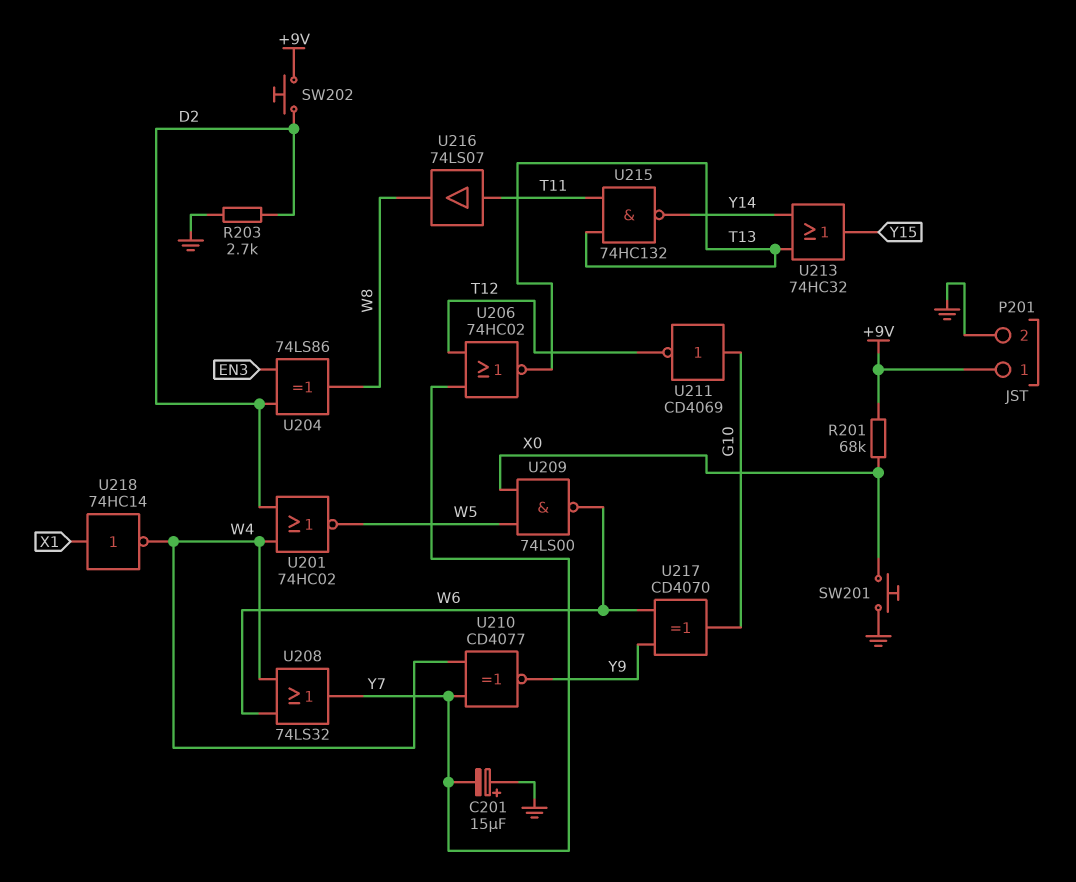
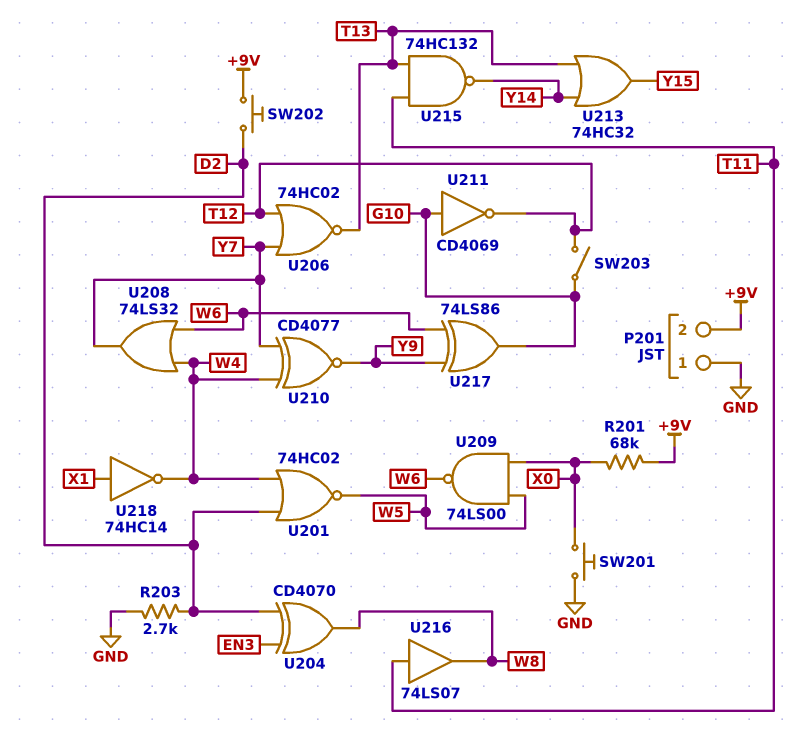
C201: 15uF (plus GND, minus Y7) -> none
P201 pin 1: +9V -> GND
P201 pin 2: GND -> +9V
SW203: none -> switch (G10, T12)
U204: XOR 74LS86 (in D2, in EN3, out W8) -> XOR CD4070 (in D2, in EN3, out W8)
U217: XOR CD4070 (in W6, in Y9, out G10) -> XOR 74LS86 (in W6, in Y9, out G10)

